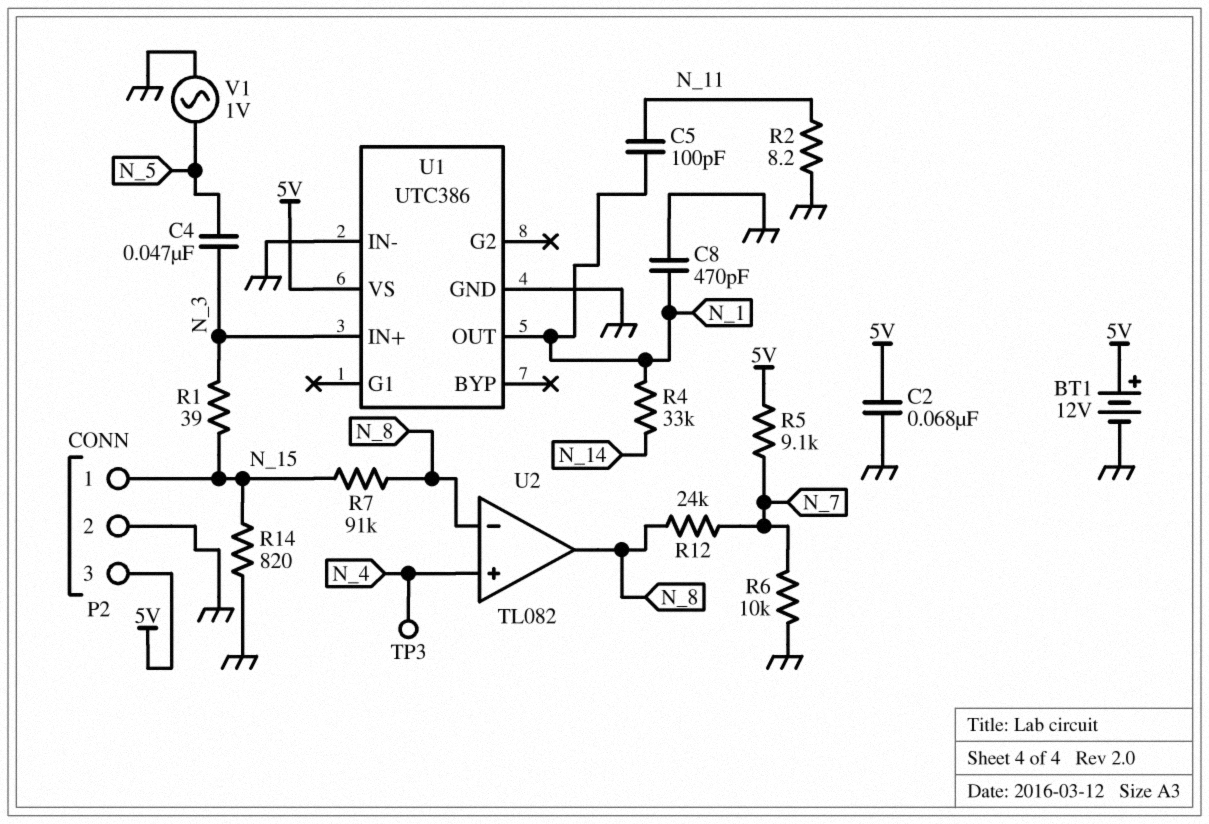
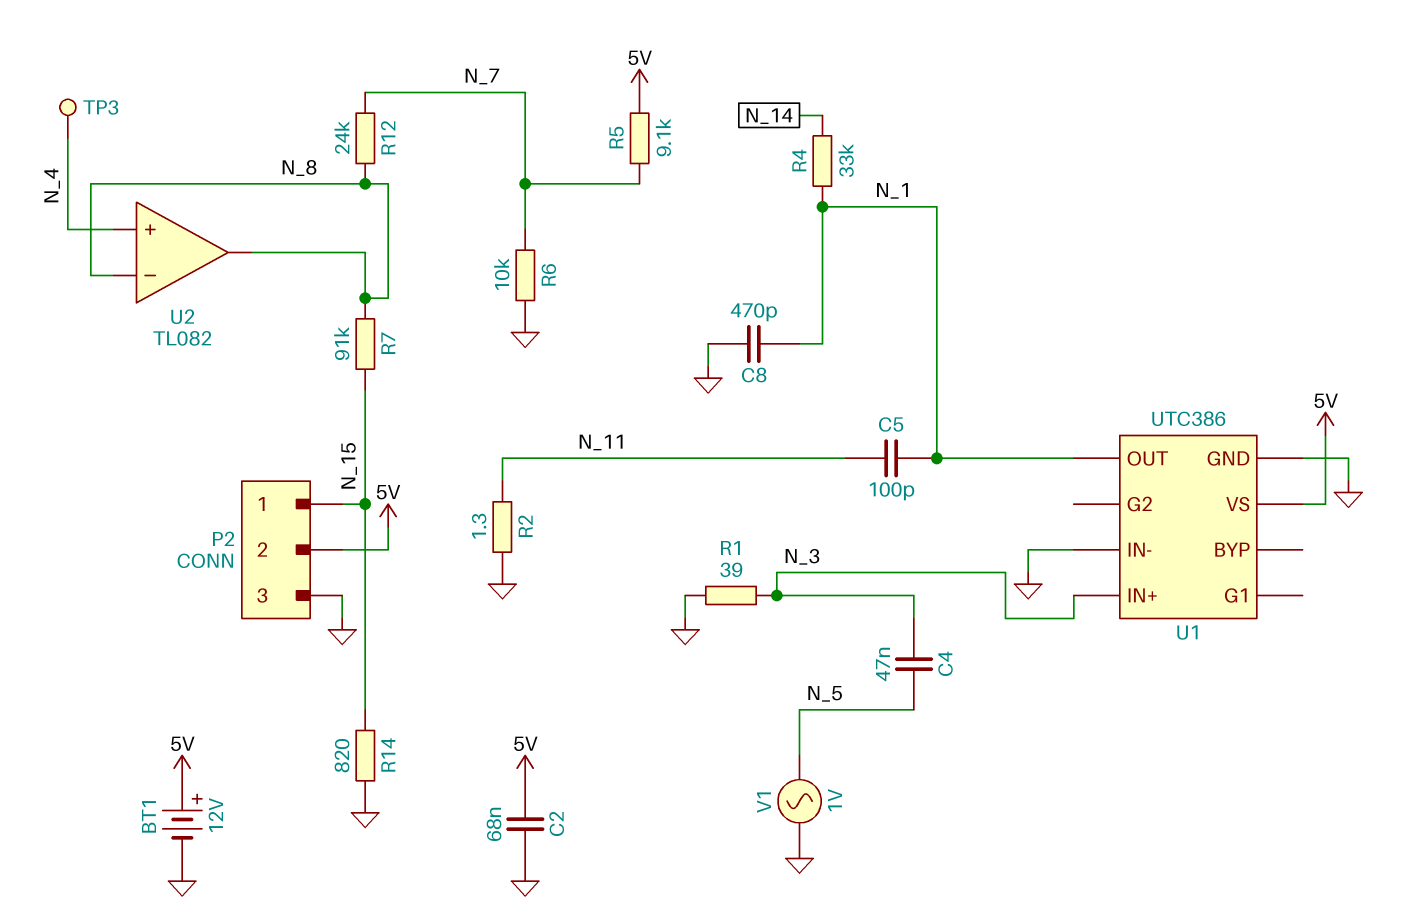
P2 pin 2: GND -> 5V
P2 pin 3: 5V -> GND
R1: 39 (N_3, N_15) -> 39 (GND, N_3)
R2: 8.2 (GND, N_11) -> 1.3 (GND, N_11)

